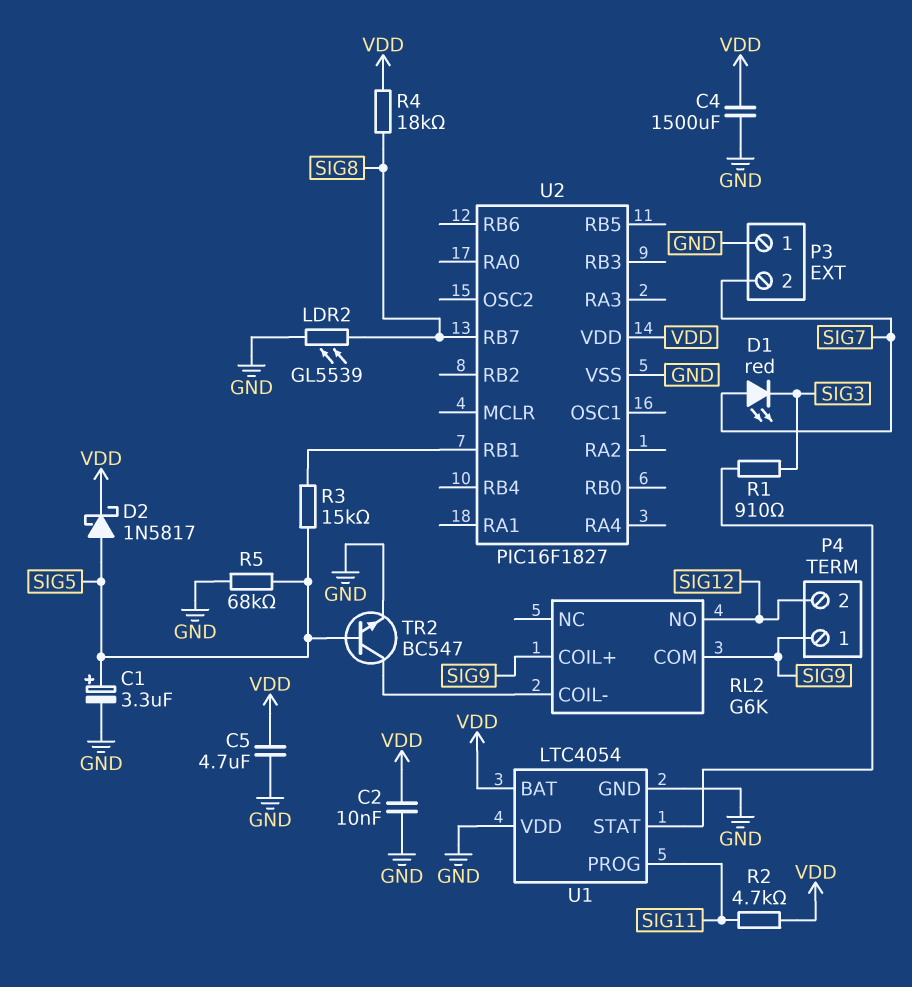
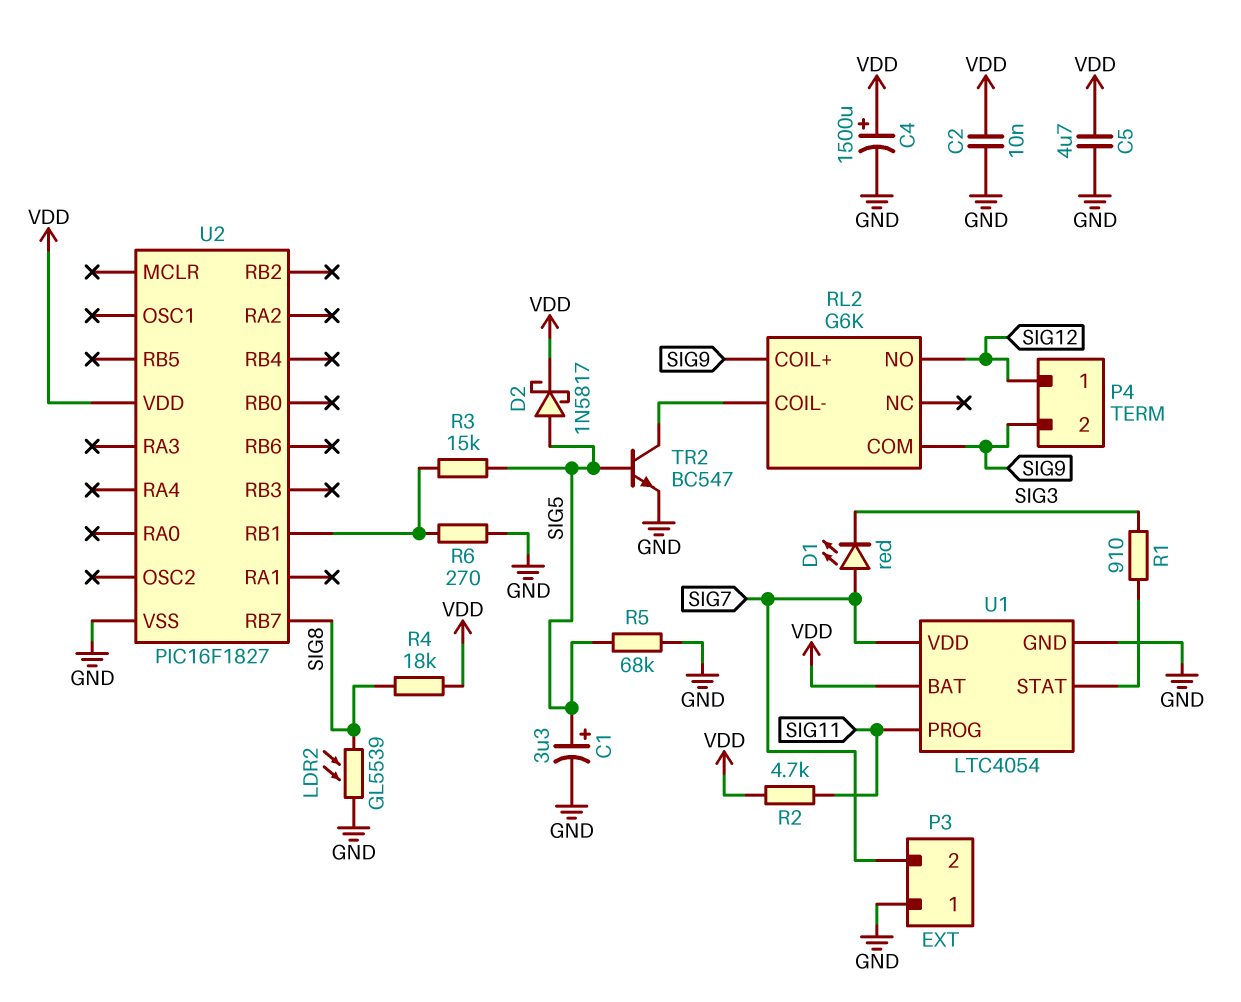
C4: 1500uF (GND, VDD) -> 1500uF (plus VDD, minus GND)
P4 pin 1: SIG9 -> SIG12
P4 pin 2: SIG12 -> SIG9
R6: none -> 270 (GND, U2/RB1)
U1 pin VDD: GND -> SIG7

